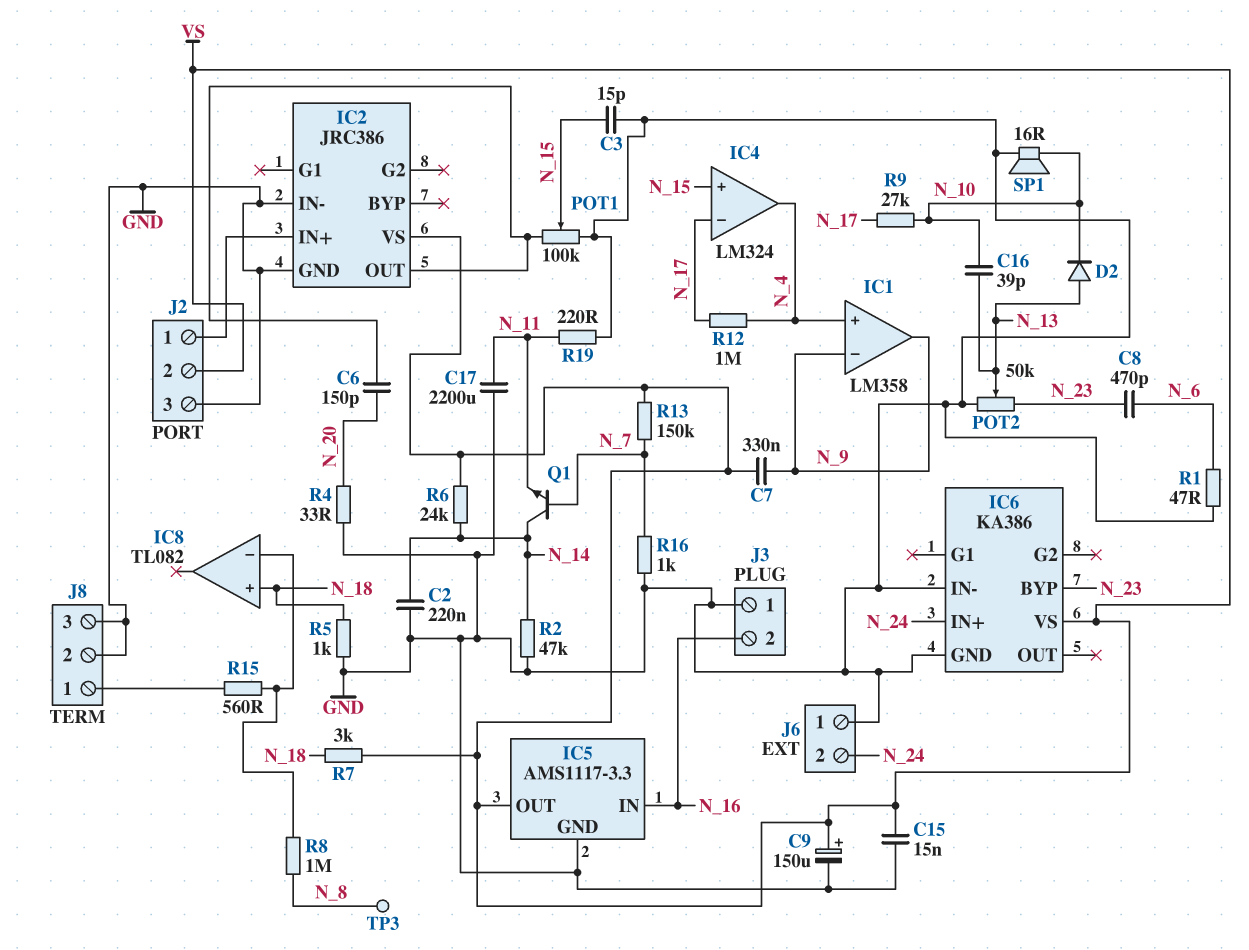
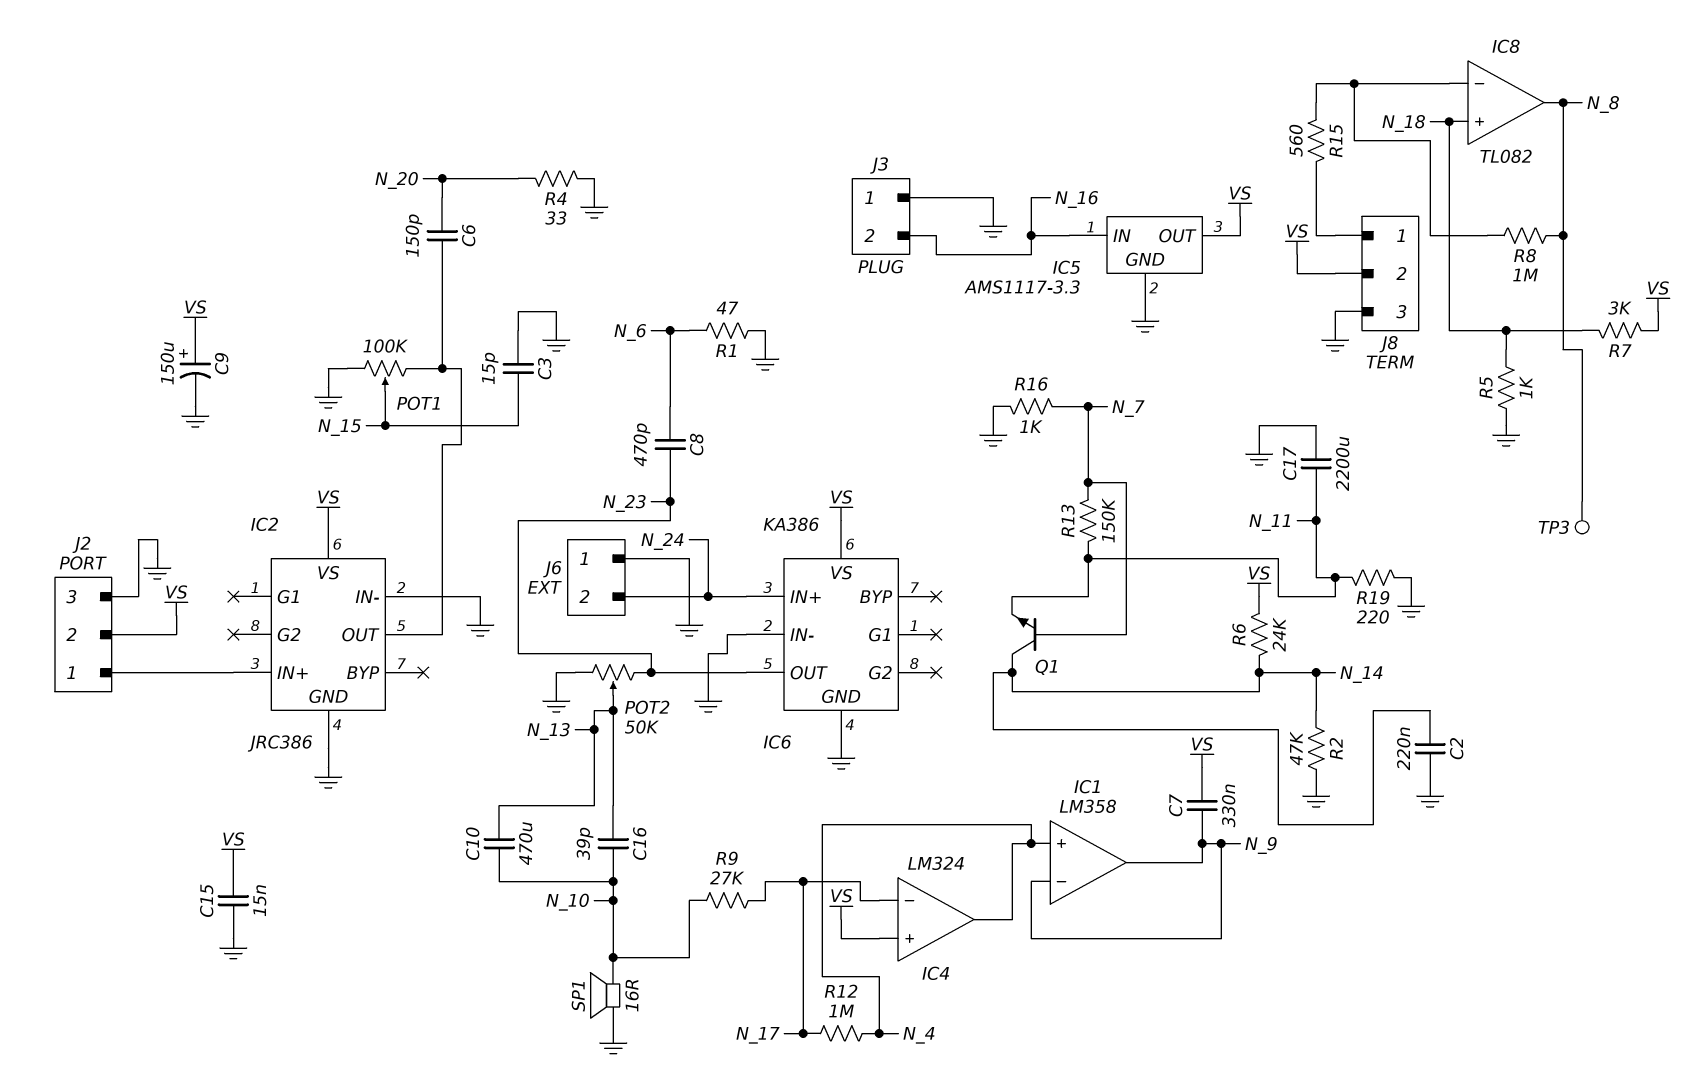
C10: none -> 470uF (N_10, N_13)
D2: diode (A N_13, K N_10) -> none
IC4 pin in+: N_15 -> VS
IC6 pin BYP: N_23 -> none
IC6 pin OUT: none -> N_23
IC8 pin out: none -> N_8
J8 pin 2: GND -> VS
R13: 150k (N_7, VS) -> 150k (N_7, N_11)

